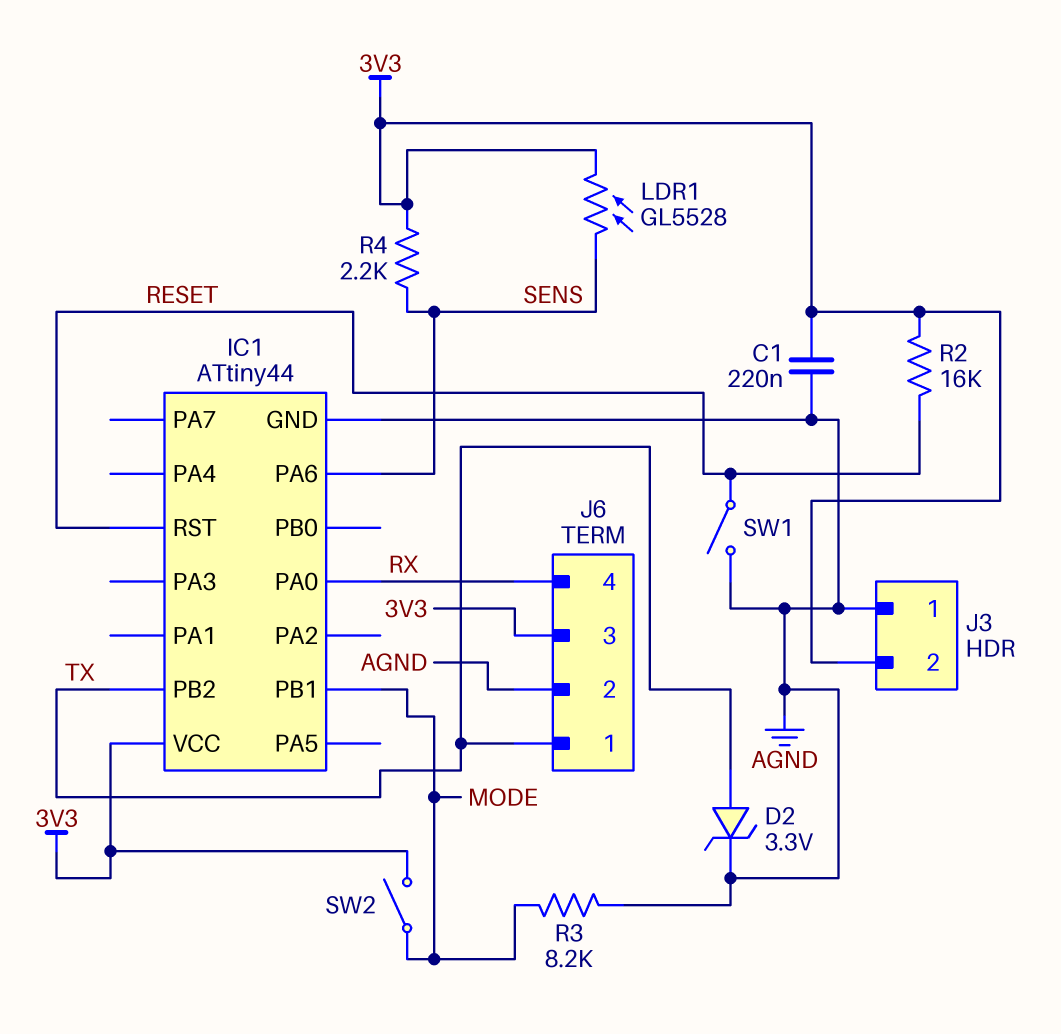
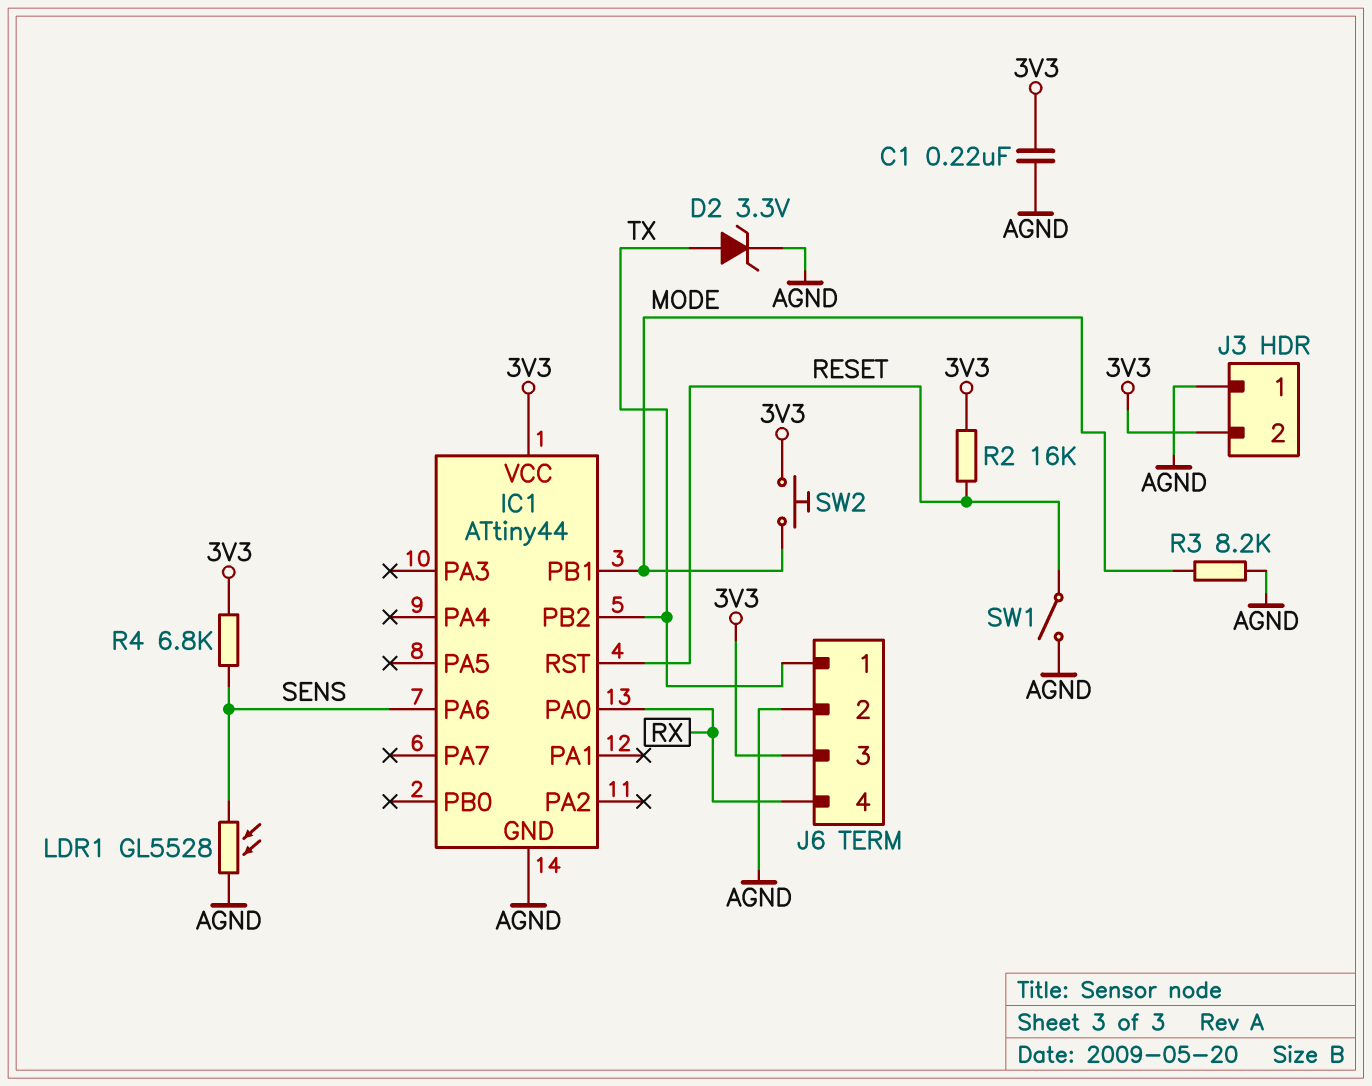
LDR1: GL5528 (3V3, SENS) -> GL5528 (AGND, SENS)
R4: 2.2k (3V3, SENS) -> 6.8k (3V3, SENS)
SW2: switch (3V3, MODE) -> button (3V3, MODE)

